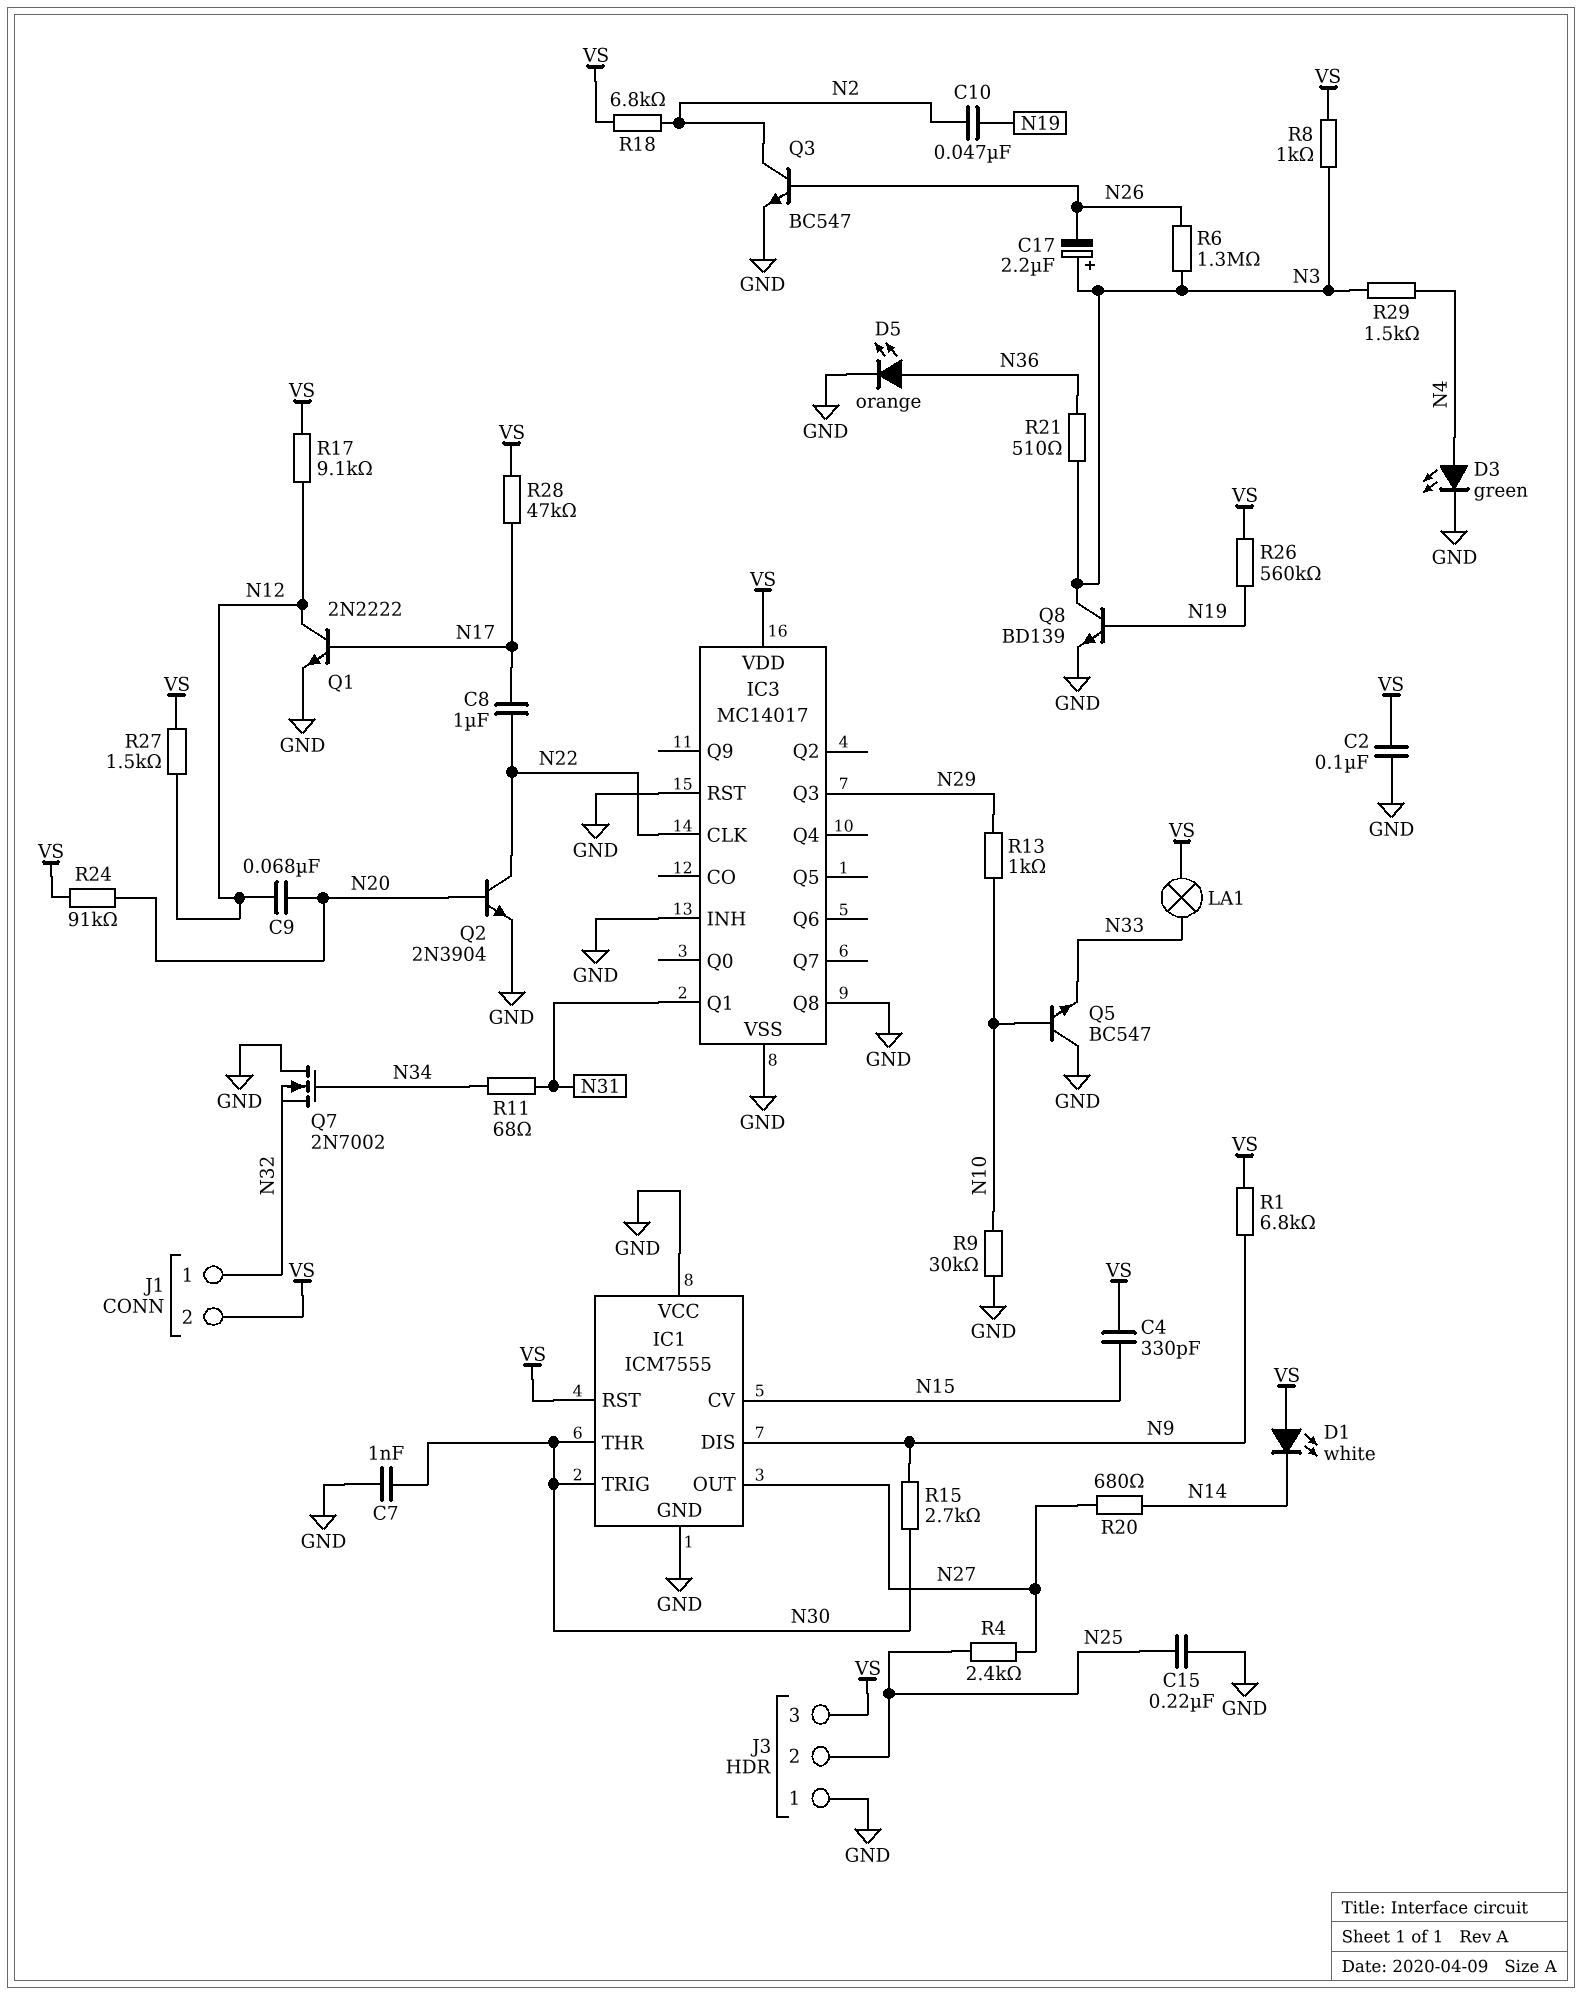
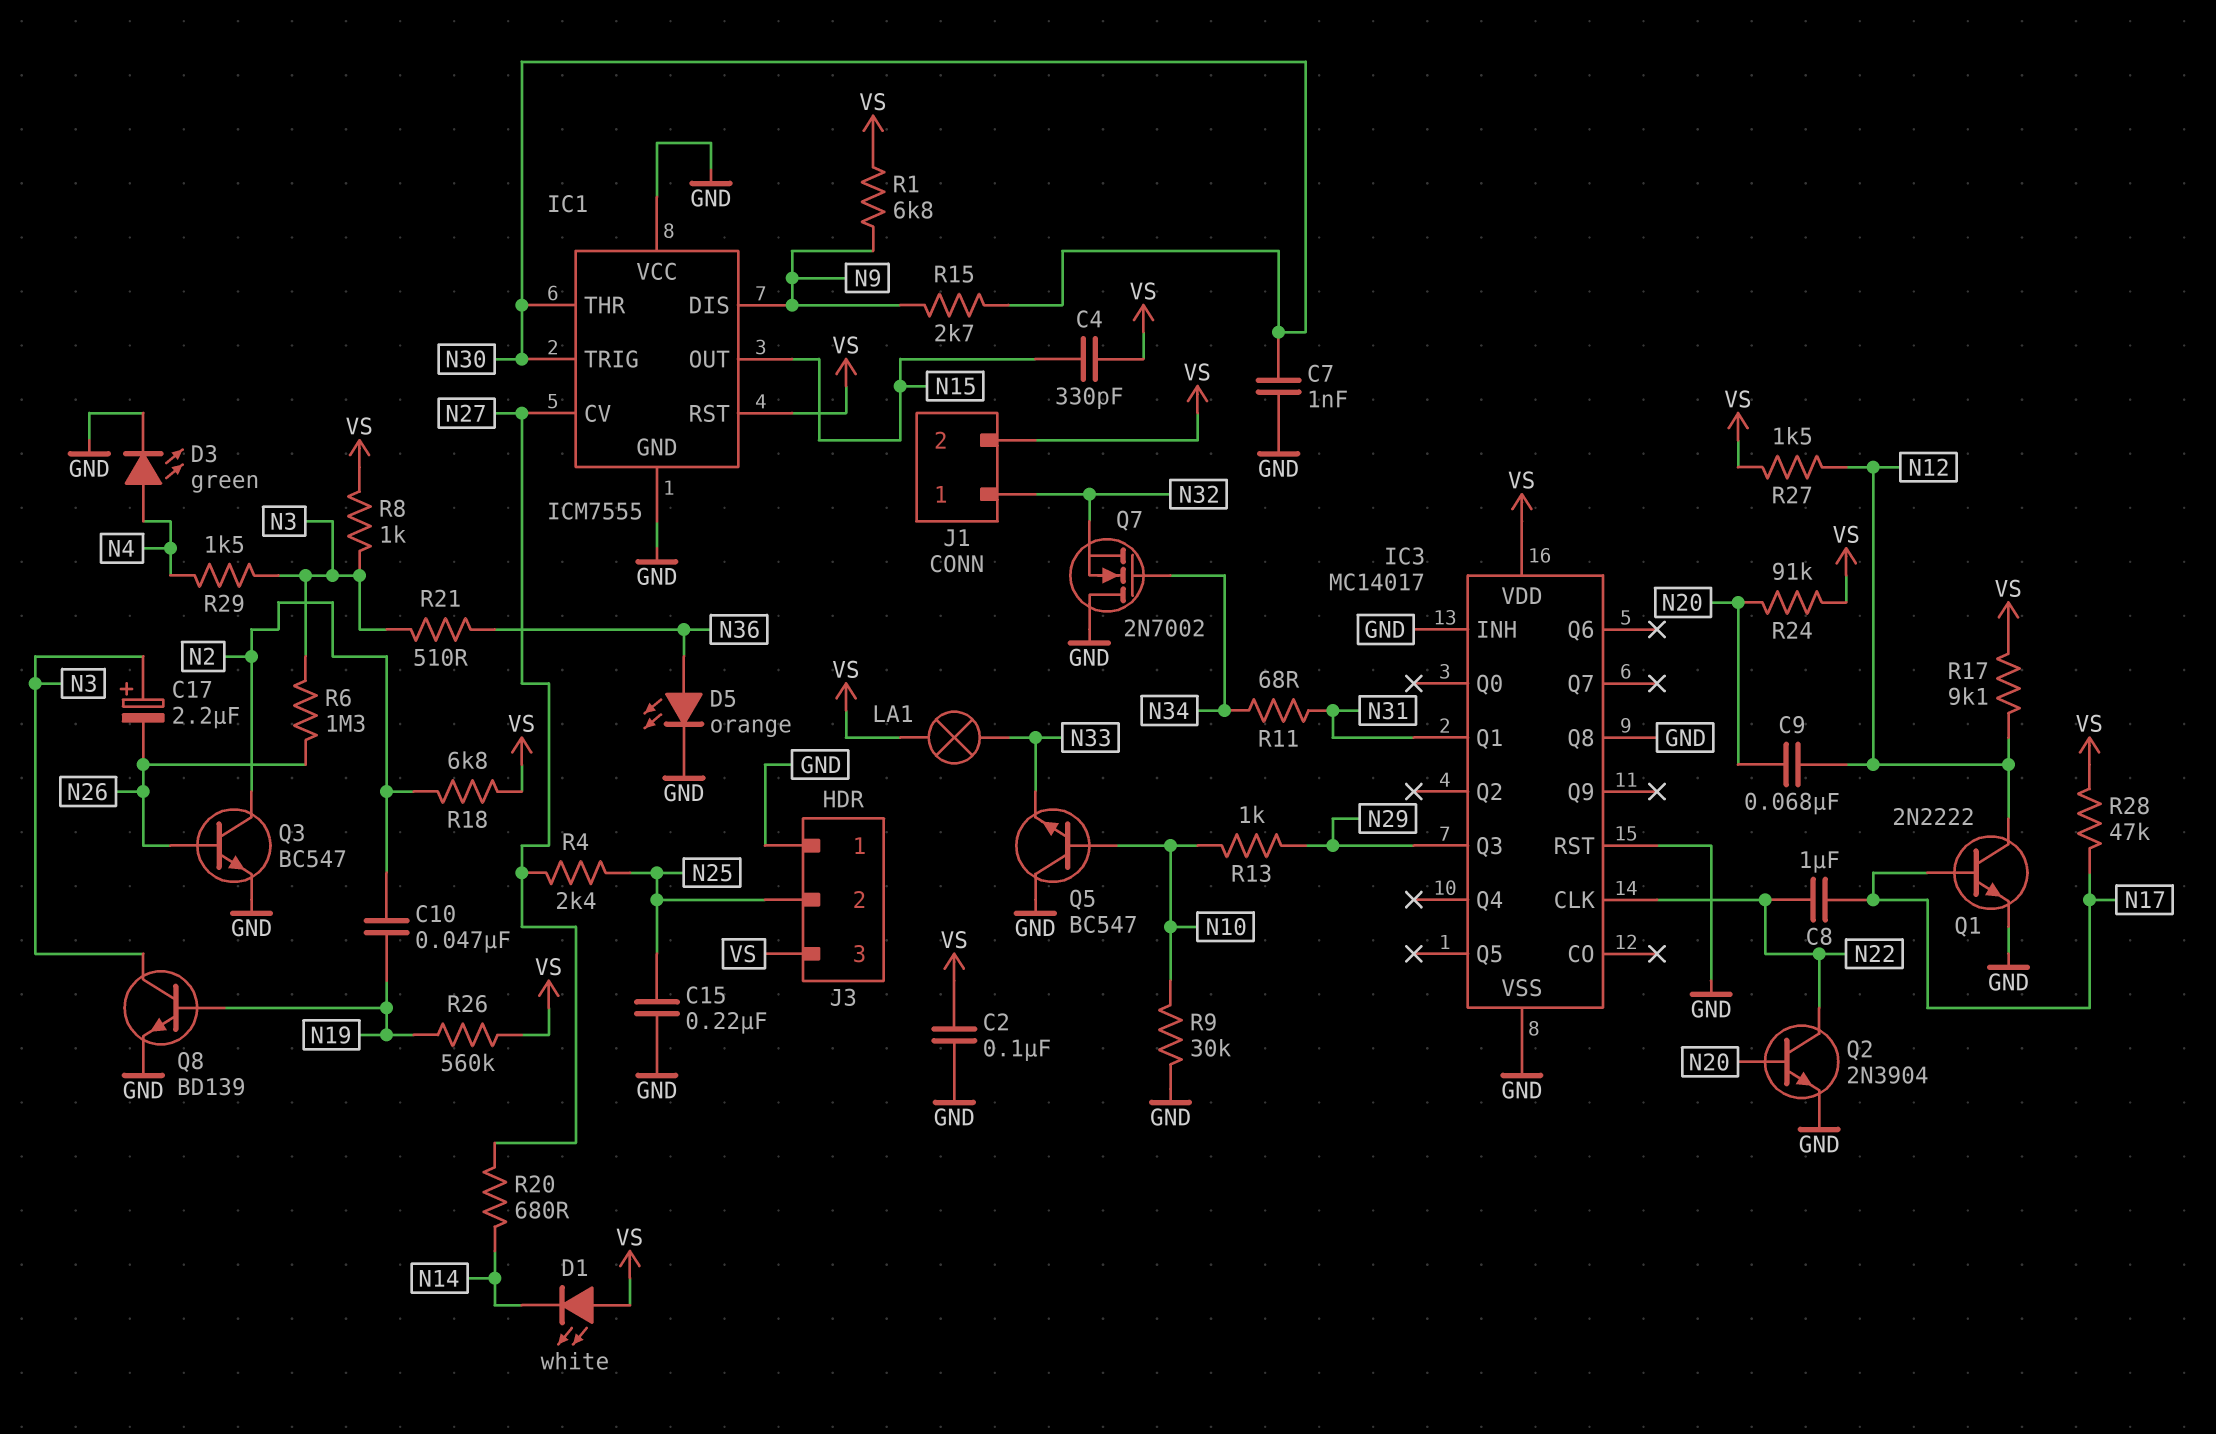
IC1 pin CV: N15 -> N27
IC1 pin OUT: N27 -> N15

